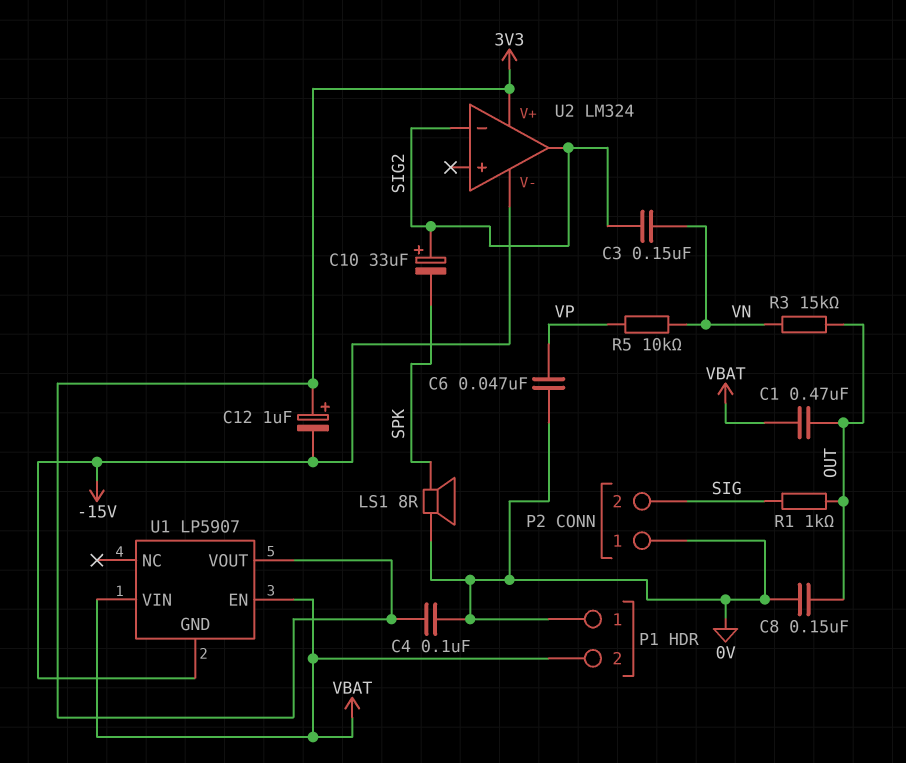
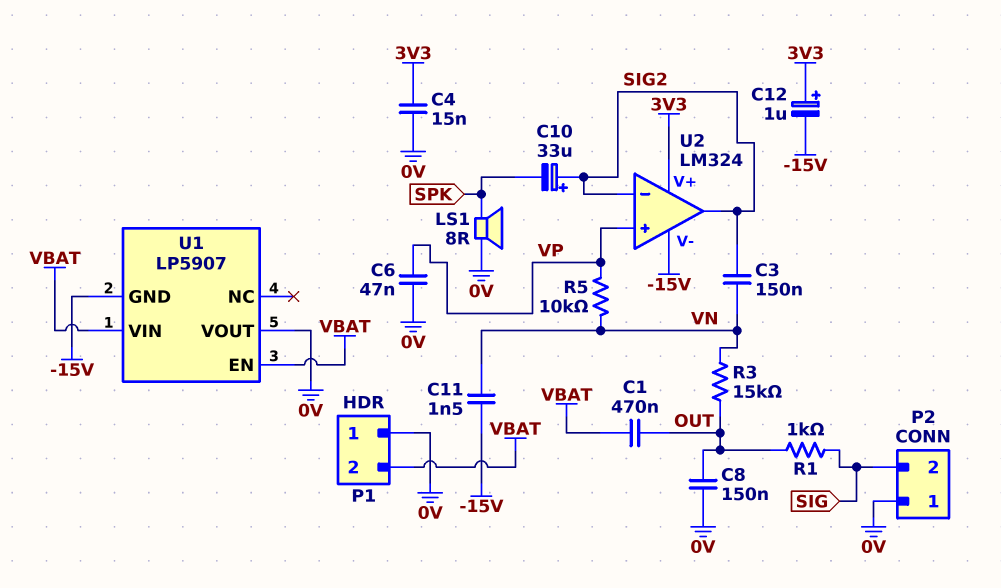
C4: 100nF (0V, 3V3) -> 15nF (0V, 3V3)
C11: none -> 1.5nF (-15V, VN)
U1 pin VOUT: 3V3 -> 0V
U2 pin in+: none -> VP

